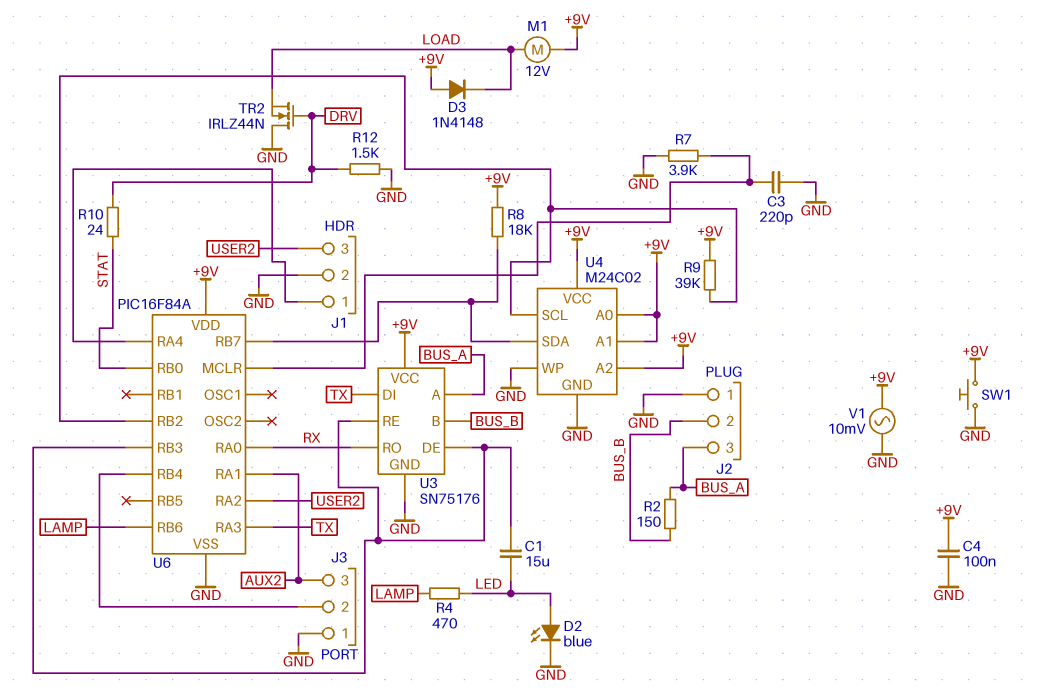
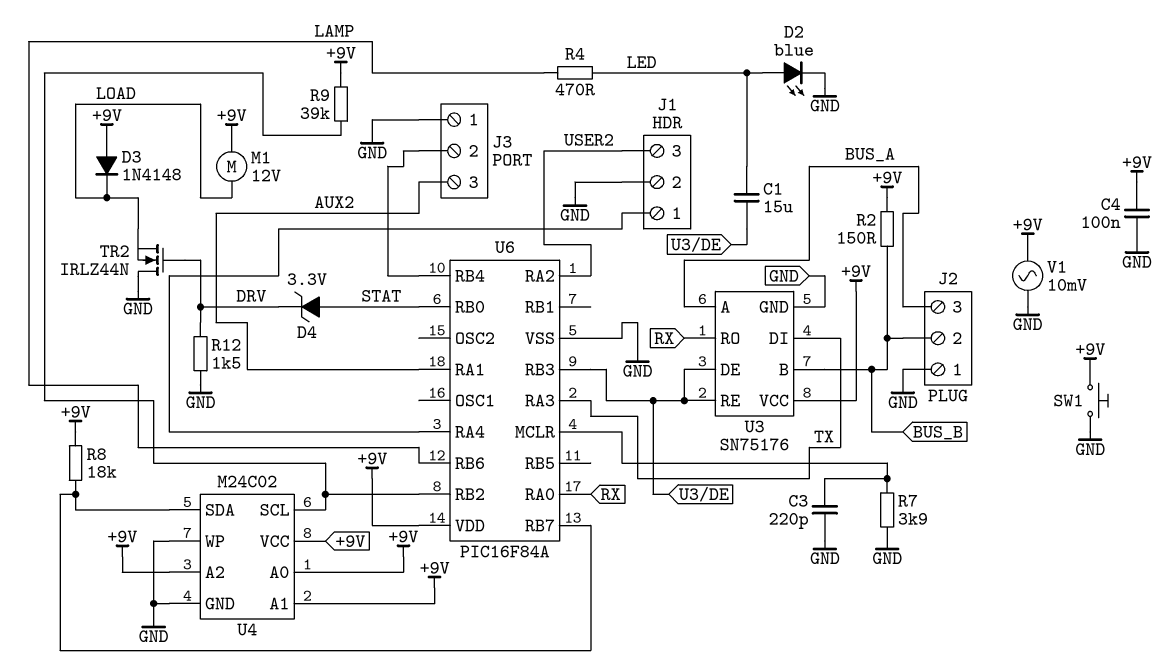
D4: none -> zener 3.3V (A STAT, K DRV)
R2: 150 (BUS_A, BUS_B) -> 150 (+9V, BUS_B)
R10: 24 (DRV, STAT) -> none

